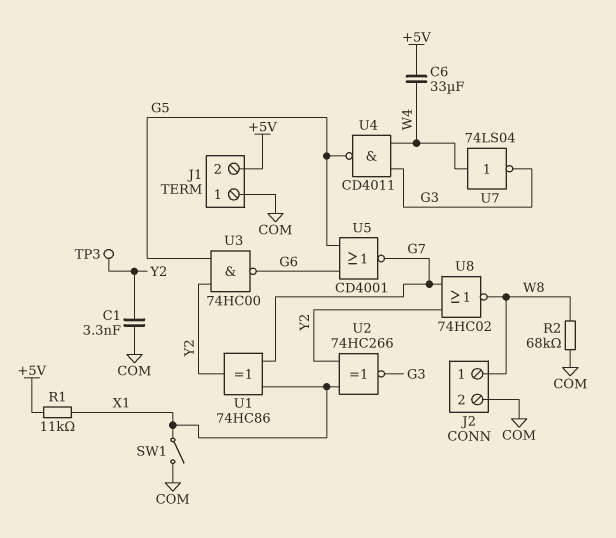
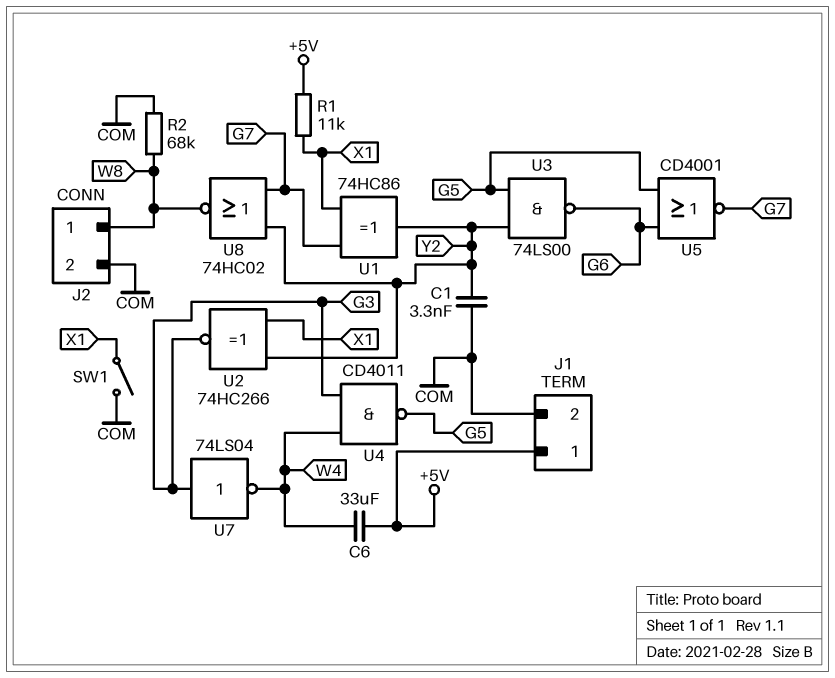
J1 pin 1: COM -> +5V
J1 pin 2: +5V -> COM
TP3: test point (Y2) -> none
U3: NAND 74HC00 (in G5, in Y2, out G6) -> NAND 74LS00 (in G5, in Y2, out G6)
U7: NOT 74LS04 (in W4, out G3) -> NOT 74LS04 (in G3, out W4)

